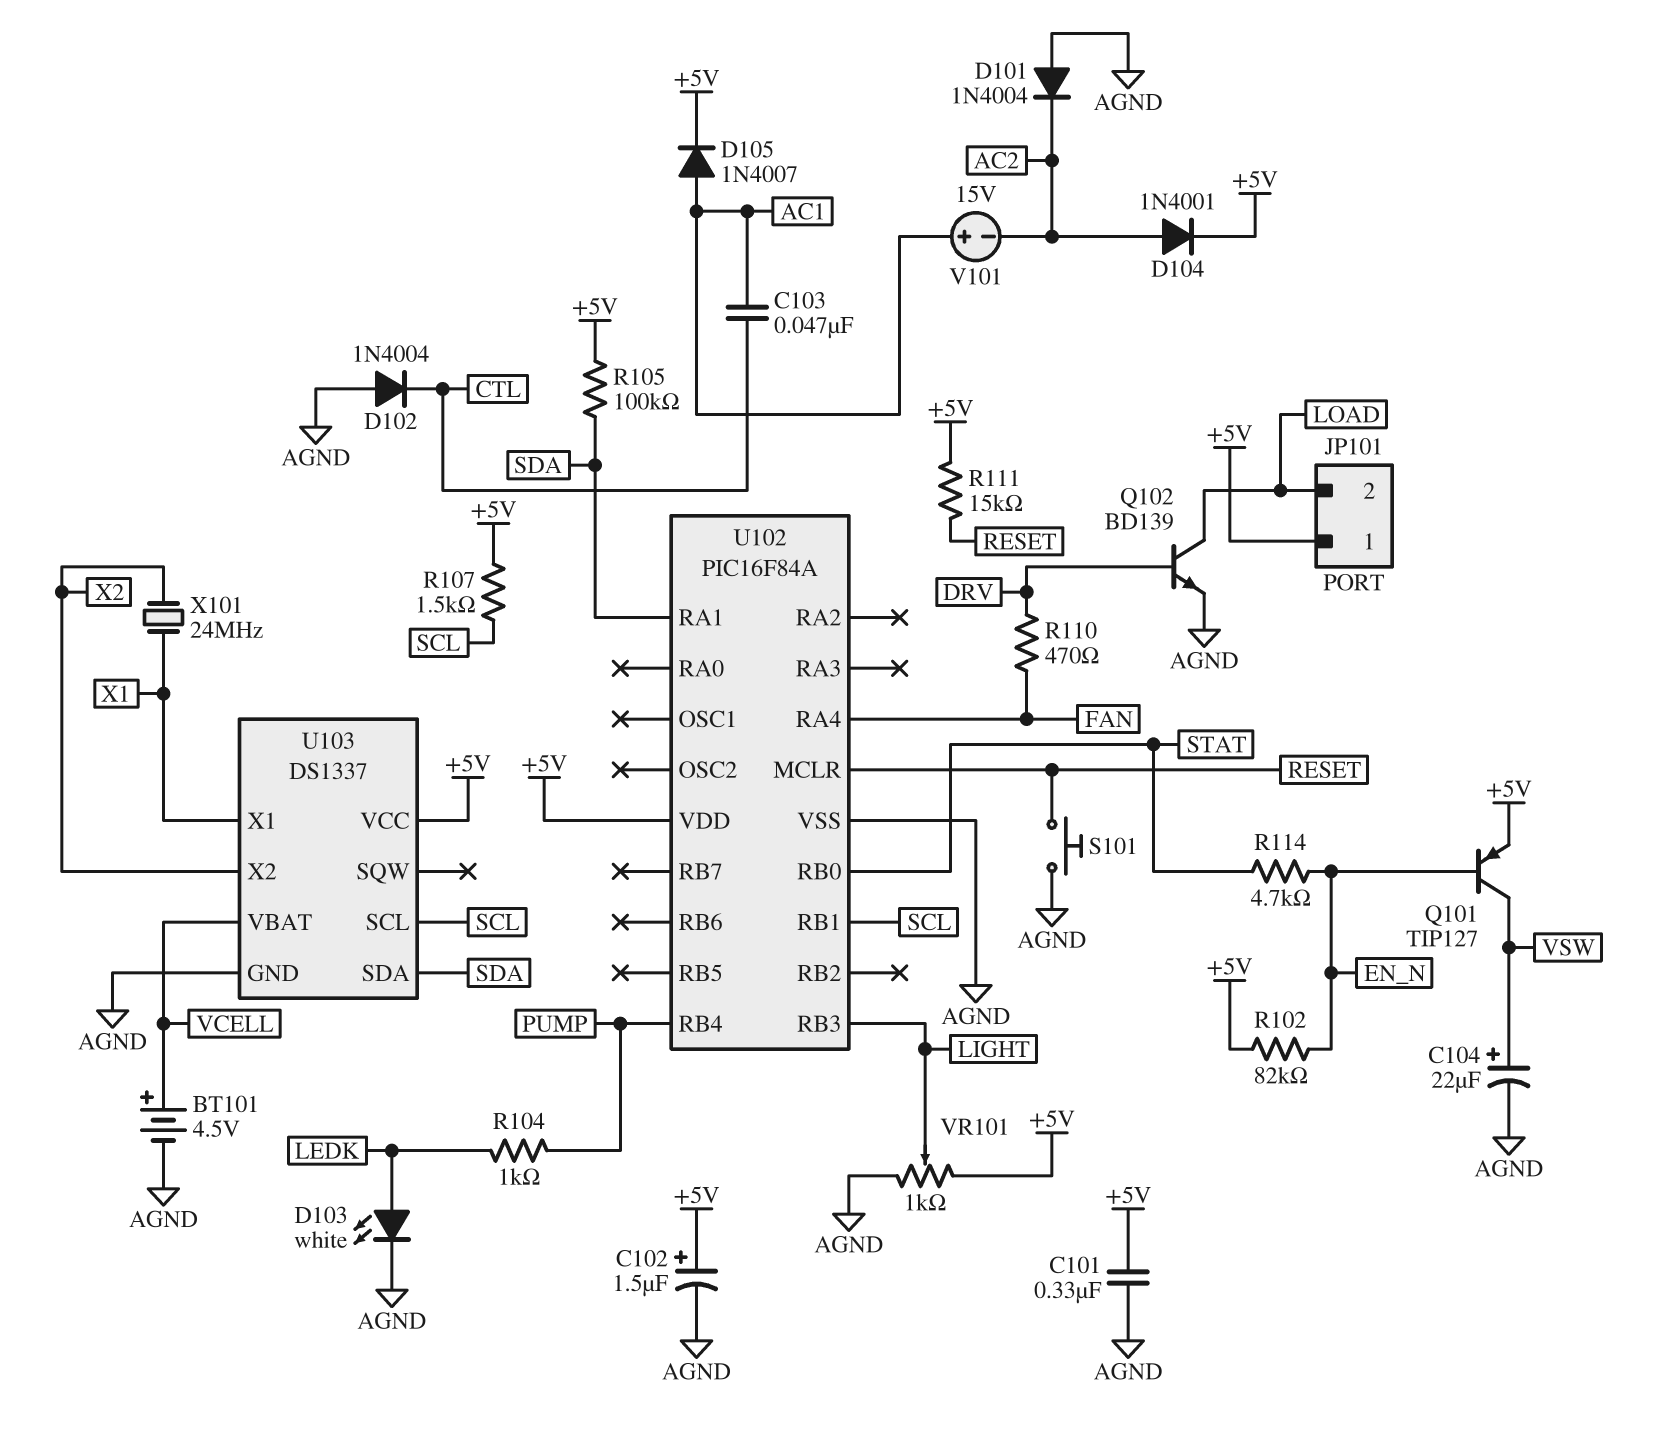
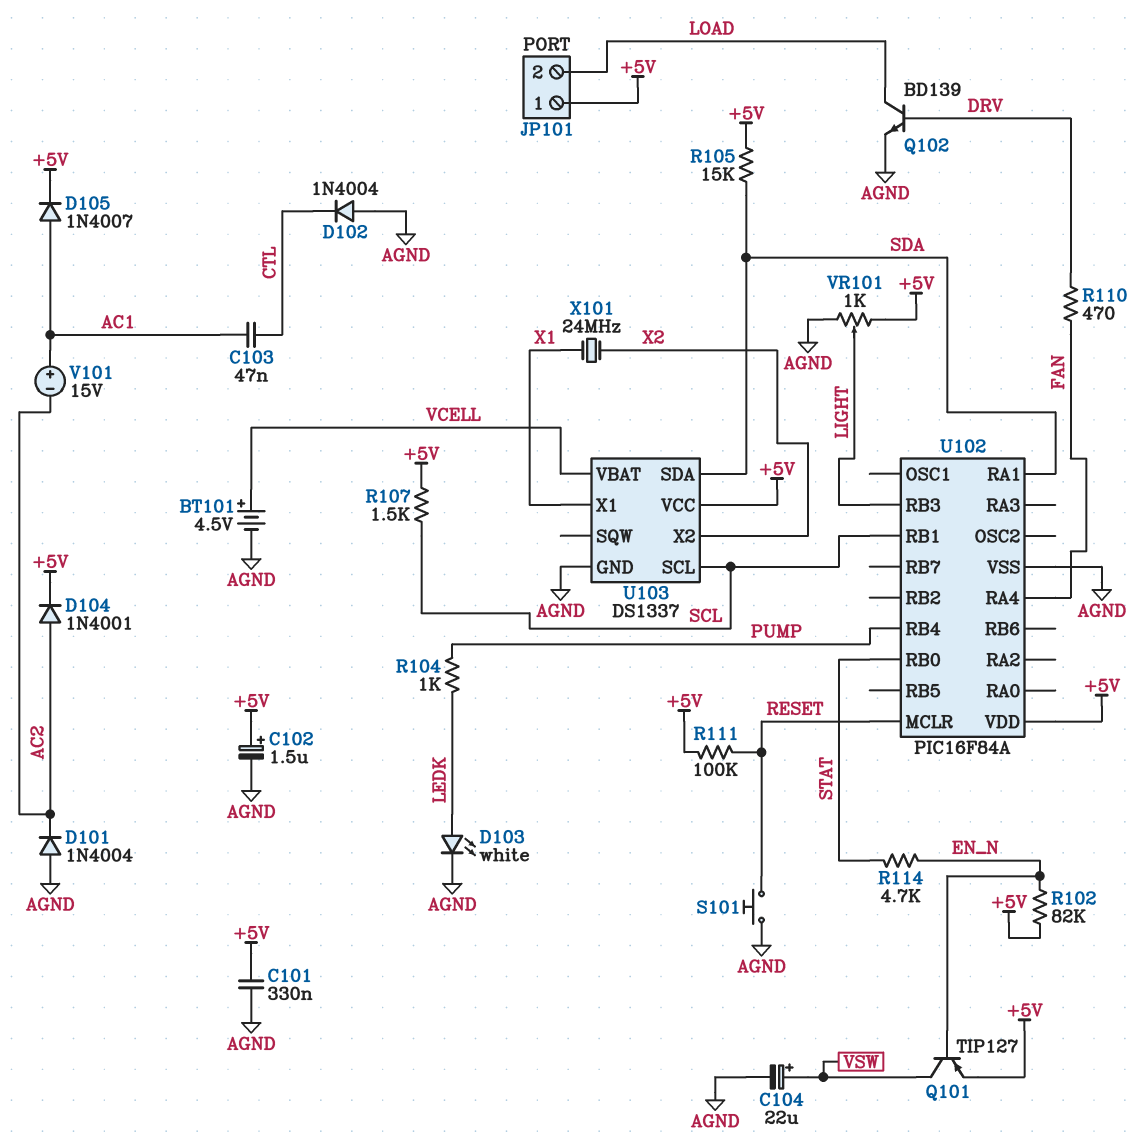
R105: 100k (+5V, SDA) -> 15k (+5V, SDA)
R111: 15k (+5V, RESET) -> 100k (+5V, RESET)

